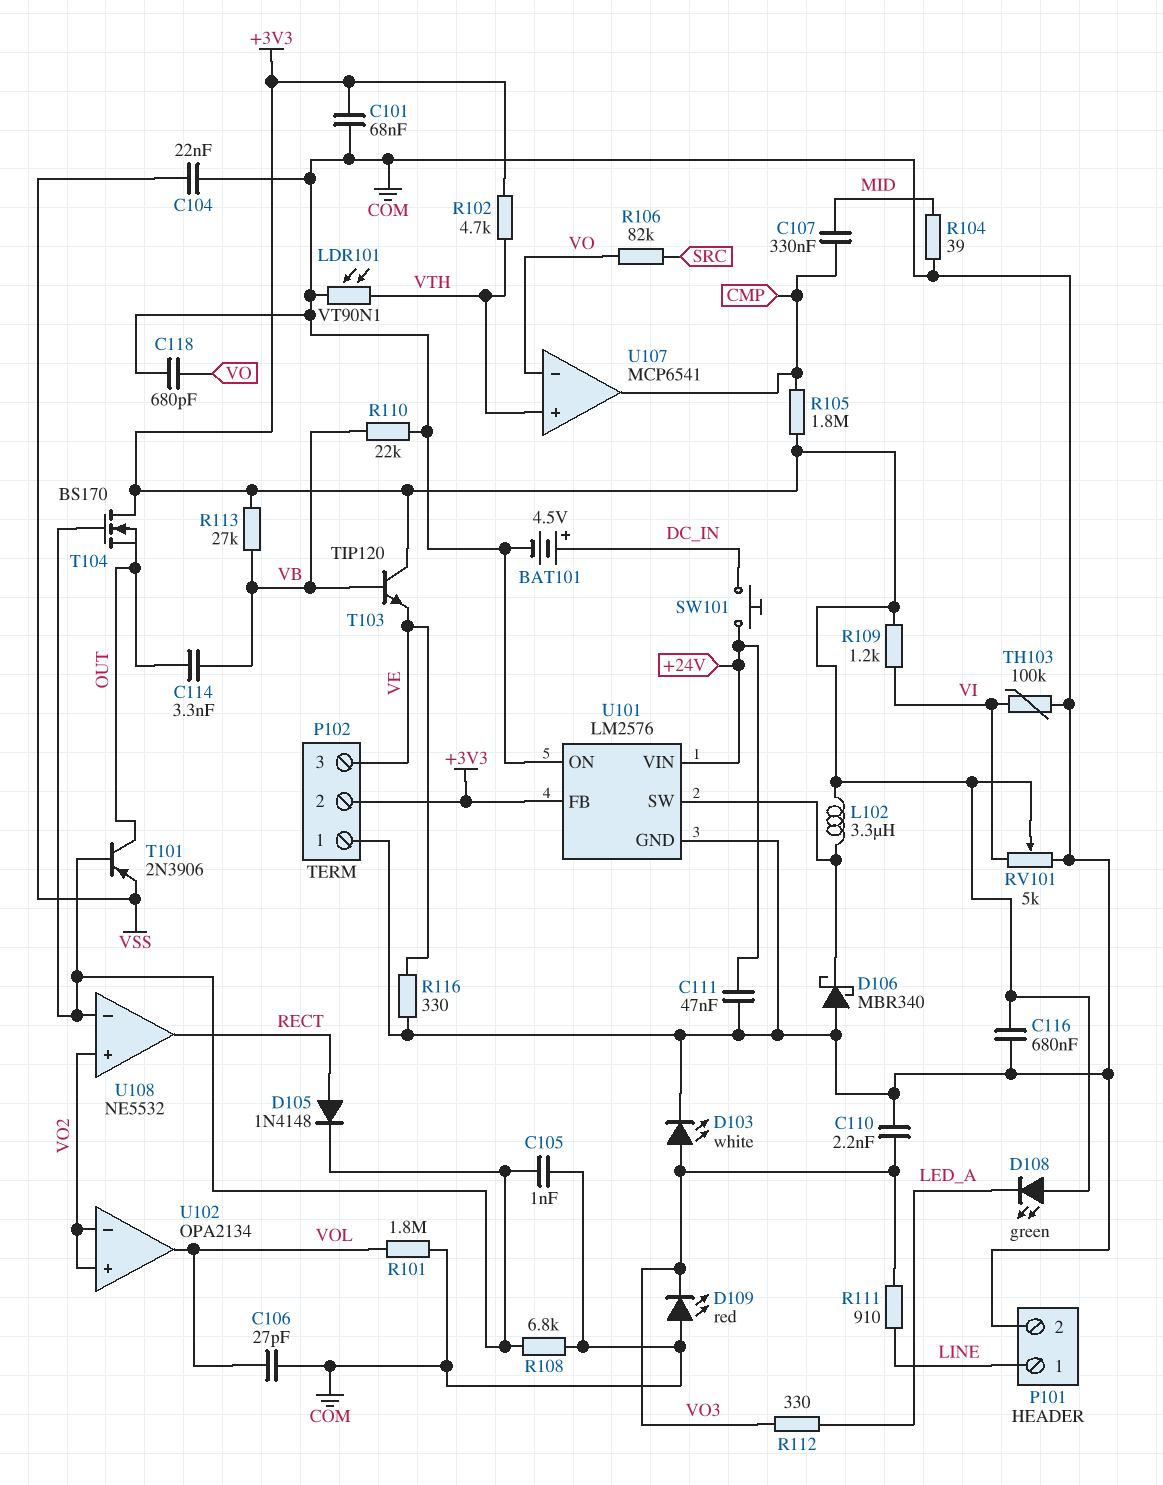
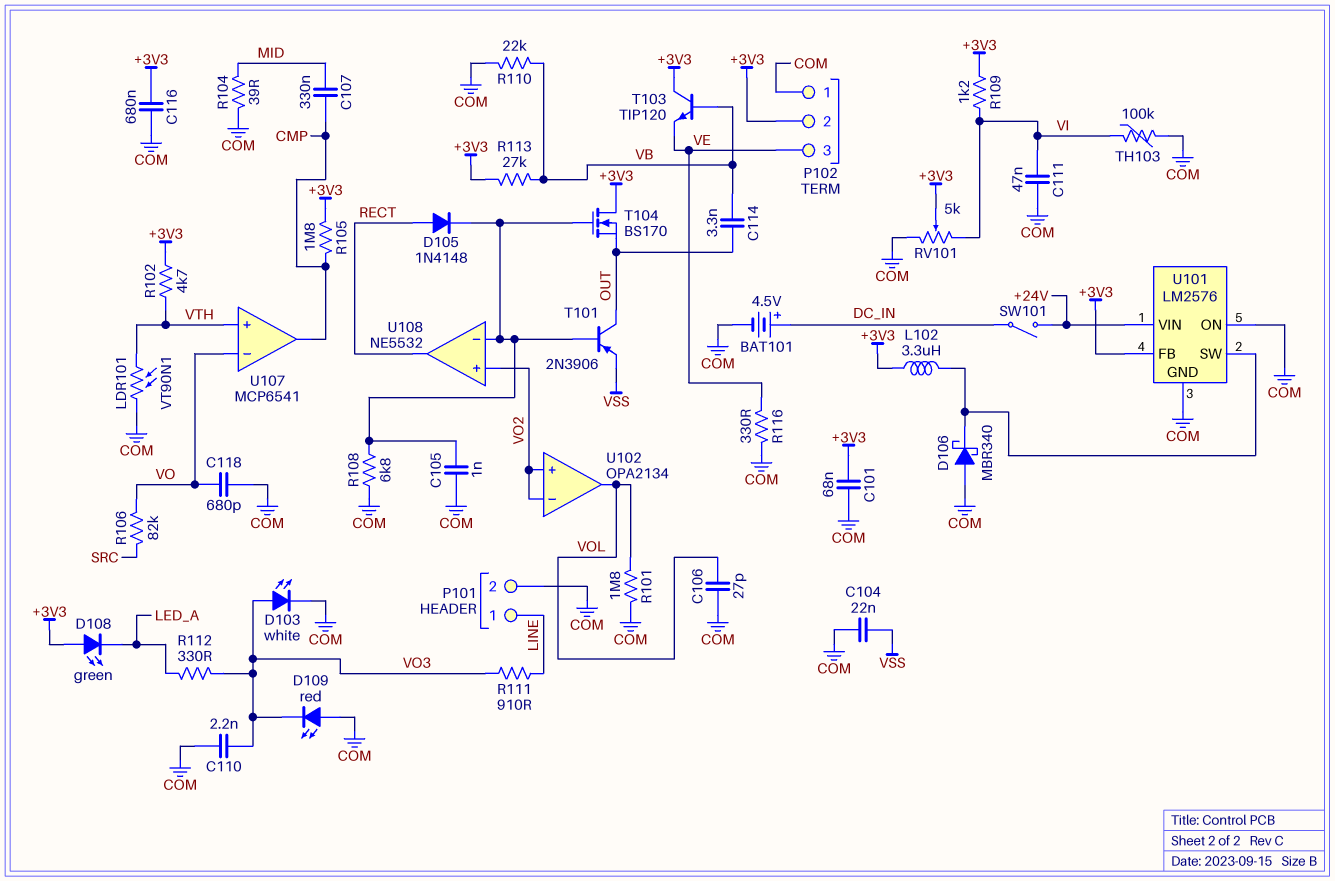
C111: 47nF (+24V, COM) -> 47nF (COM, VI)
SW101: button (+24V, DC_IN) -> switch (+24V, DC_IN)

